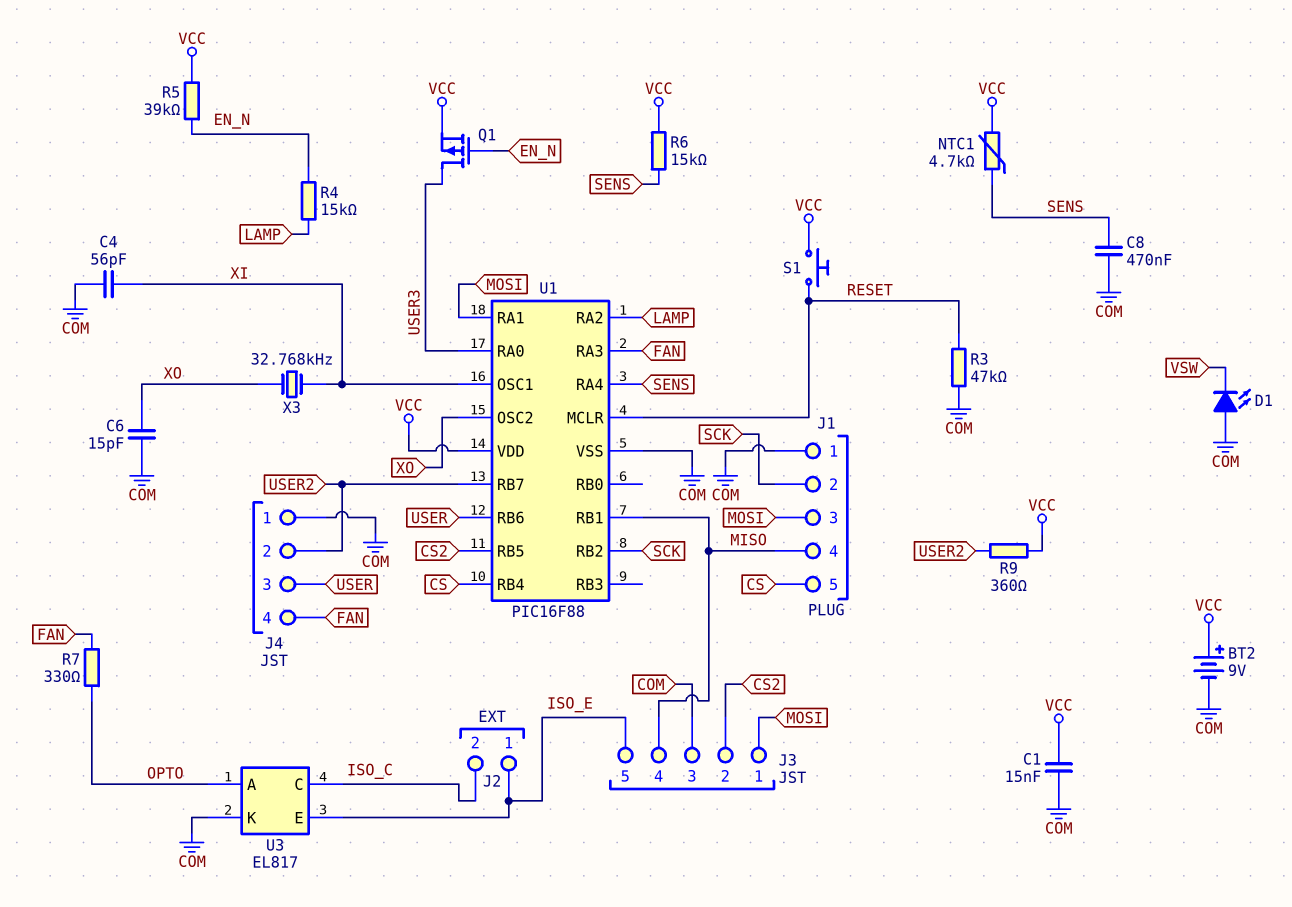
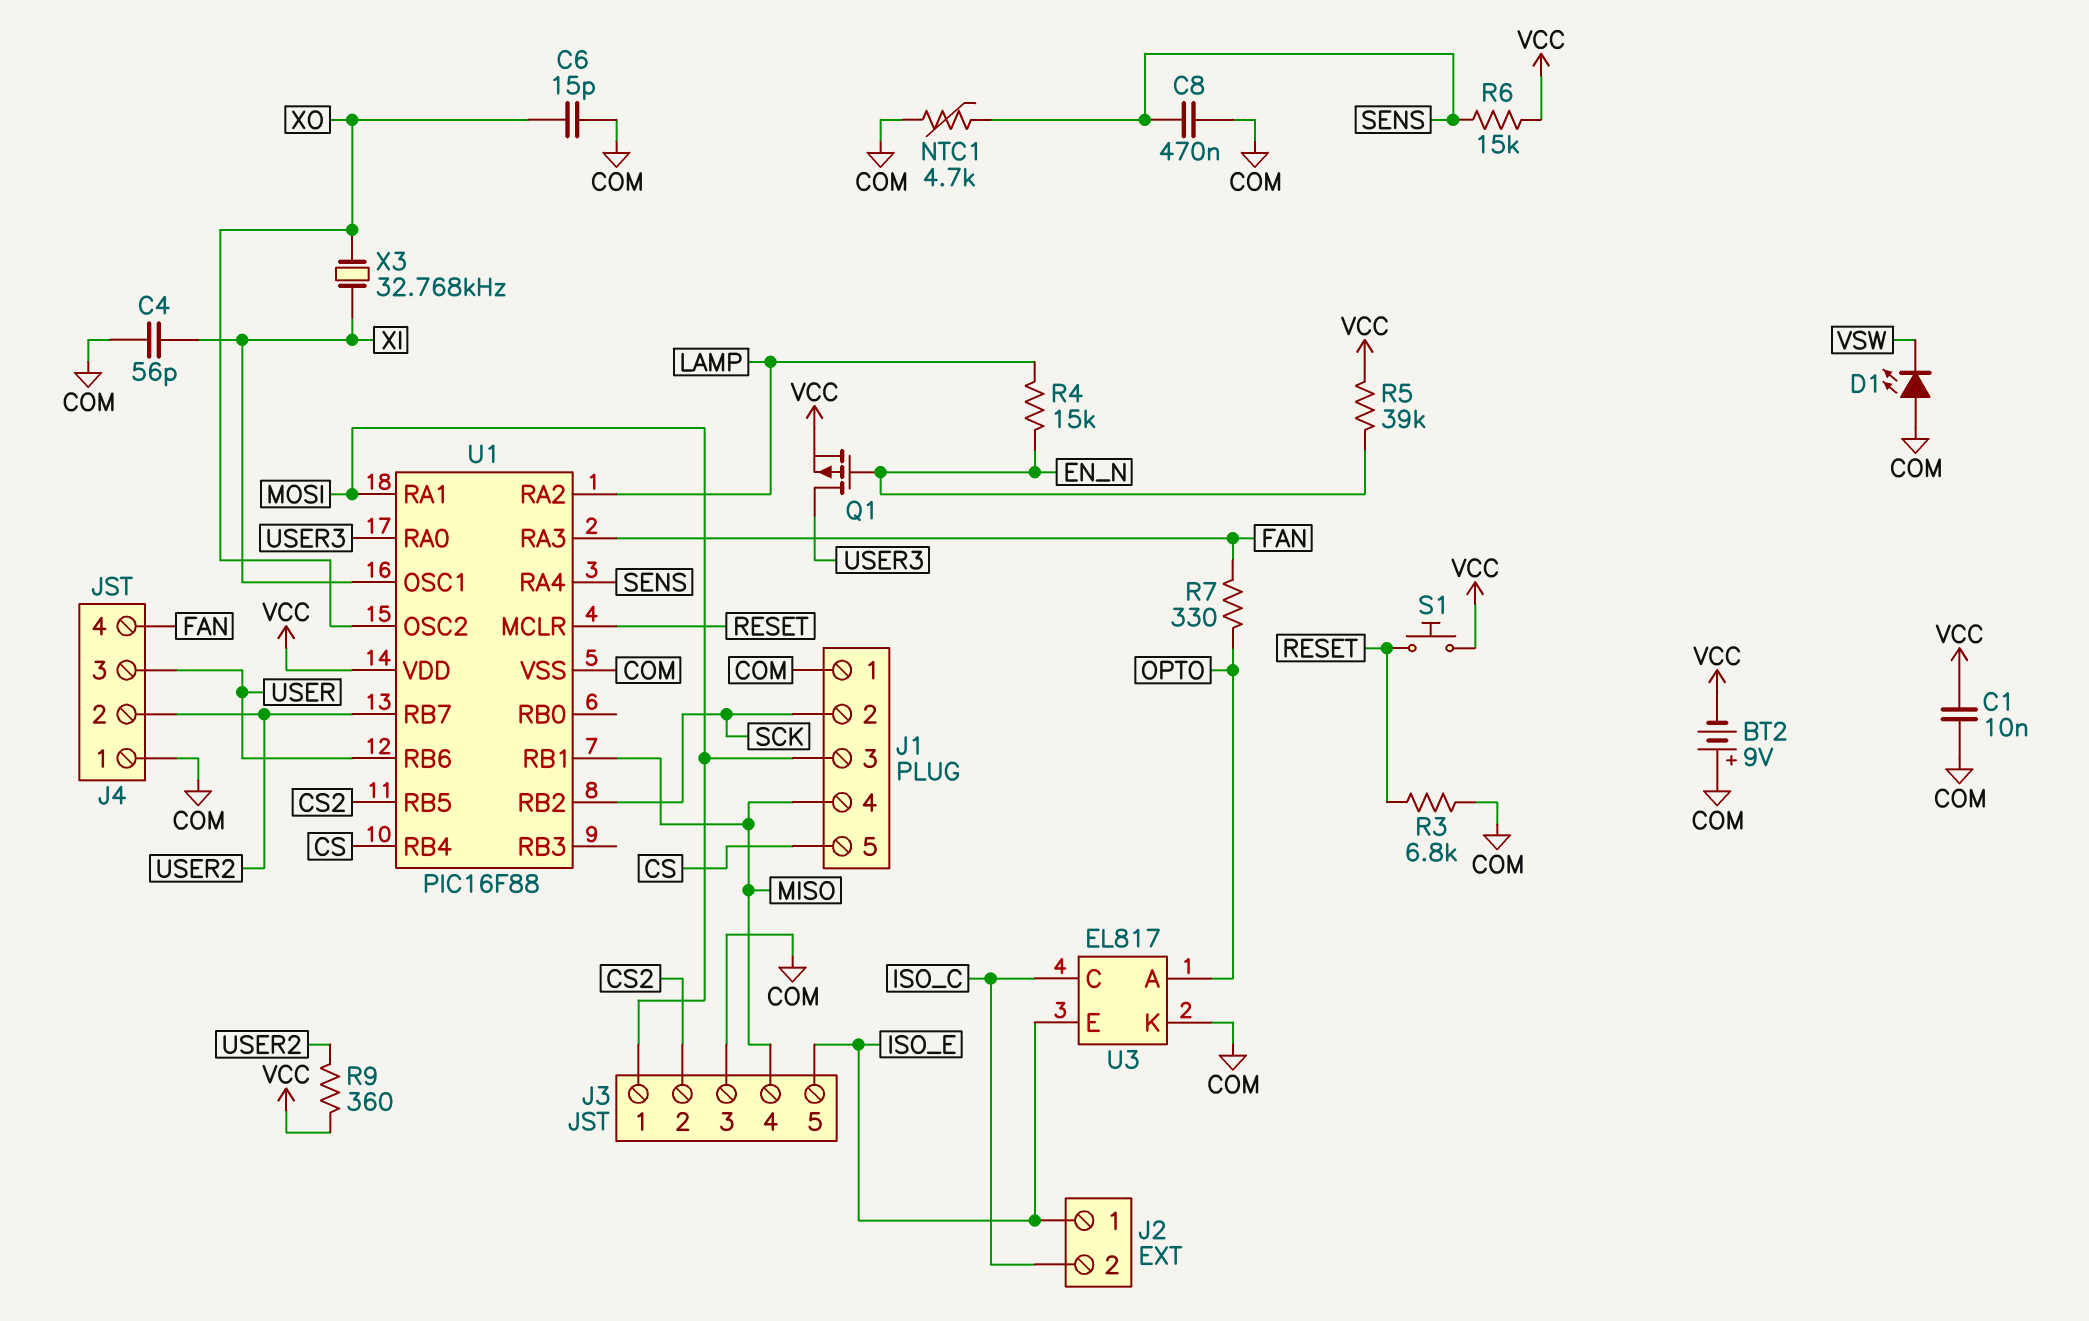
BT2: 9V (plus VCC, minus COM) -> 9V (plus COM, minus VCC)
C1: 15nF (COM, VCC) -> 10nF (COM, VCC)
NTC1: 4.7k (SENS, VCC) -> 4.7k (COM, SENS)
R3: 47k (COM, RESET) -> 6.8k (COM, RESET)

